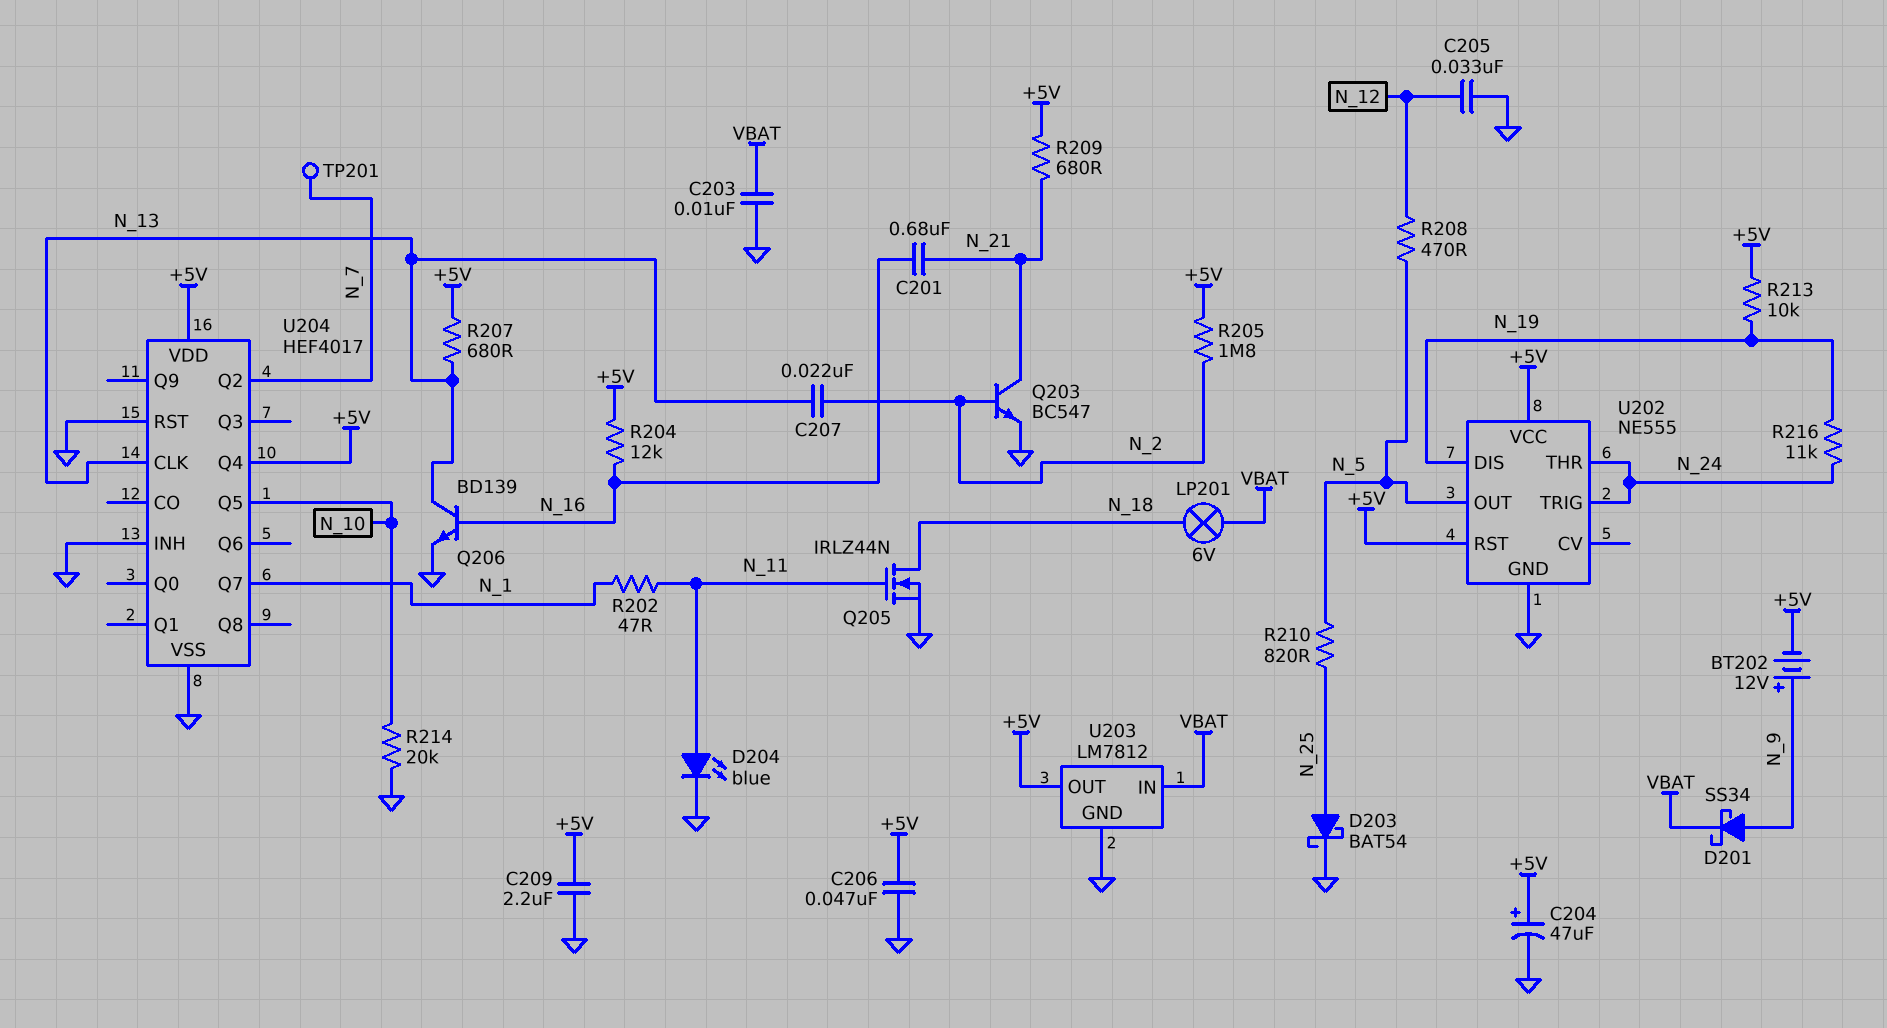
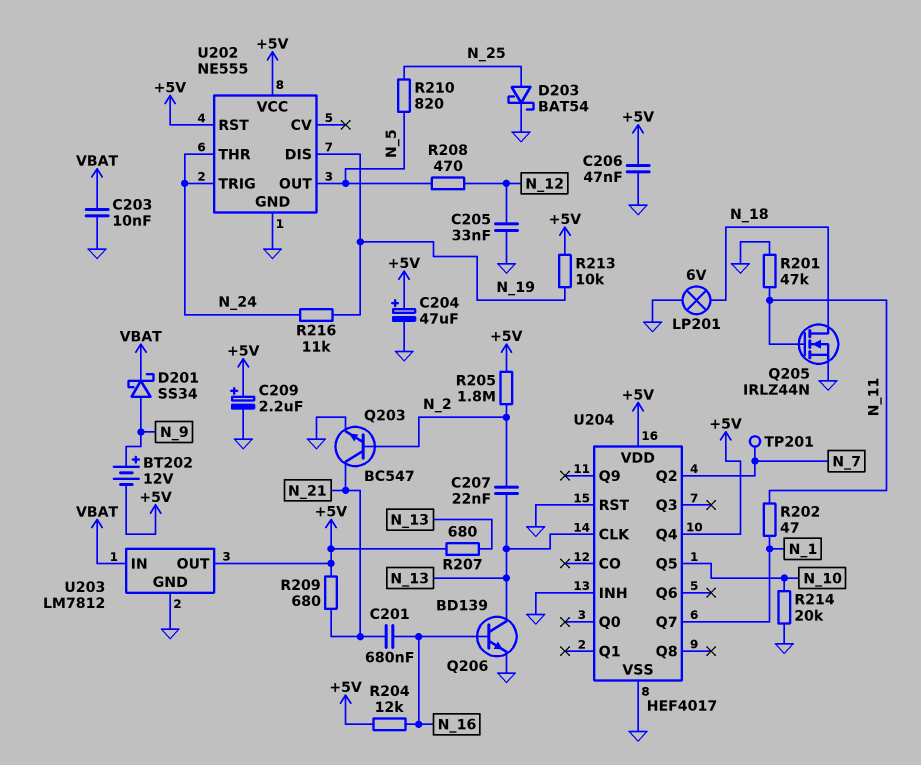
C209: 2.2uF (+5V, GND) -> 2.2uF (plus +5V, minus GND)
D204: LED blue (A N_11, K GND) -> none
LP201: lamp 6V (N_18, VBAT) -> lamp 6V (GND, N_18)
R201: none -> 47k (GND, N_11)

